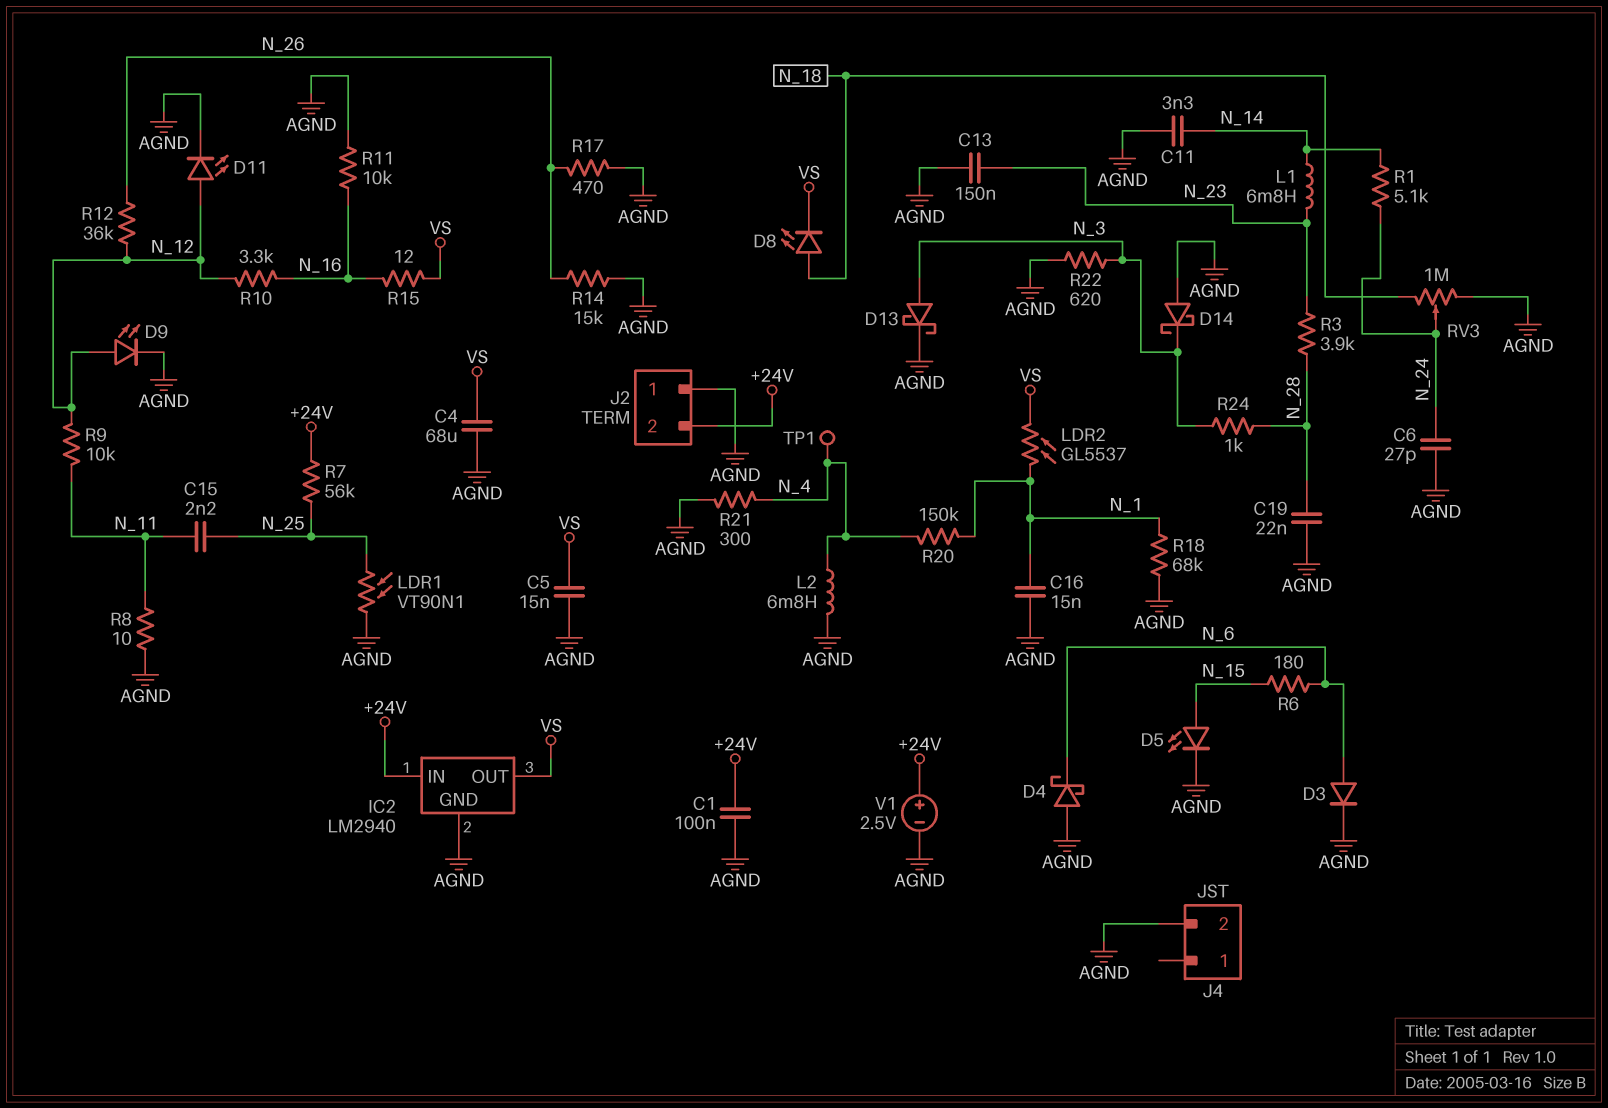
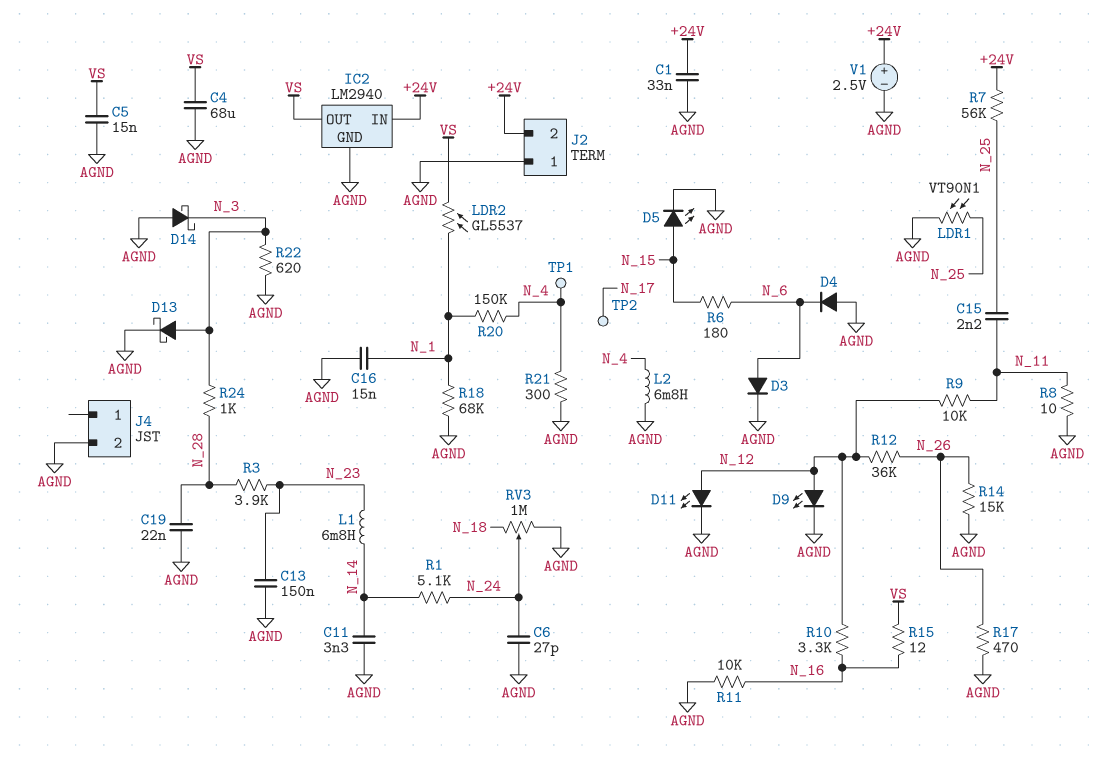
C1: 100nF (+24V, AGND) -> 33nF (+24V, AGND)
D4: schottky (A AGND, K N_6) -> diode (A AGND, K N_6)
D8: LED (A N_18, K VS) -> none
TP2: none -> test point (N_17)

